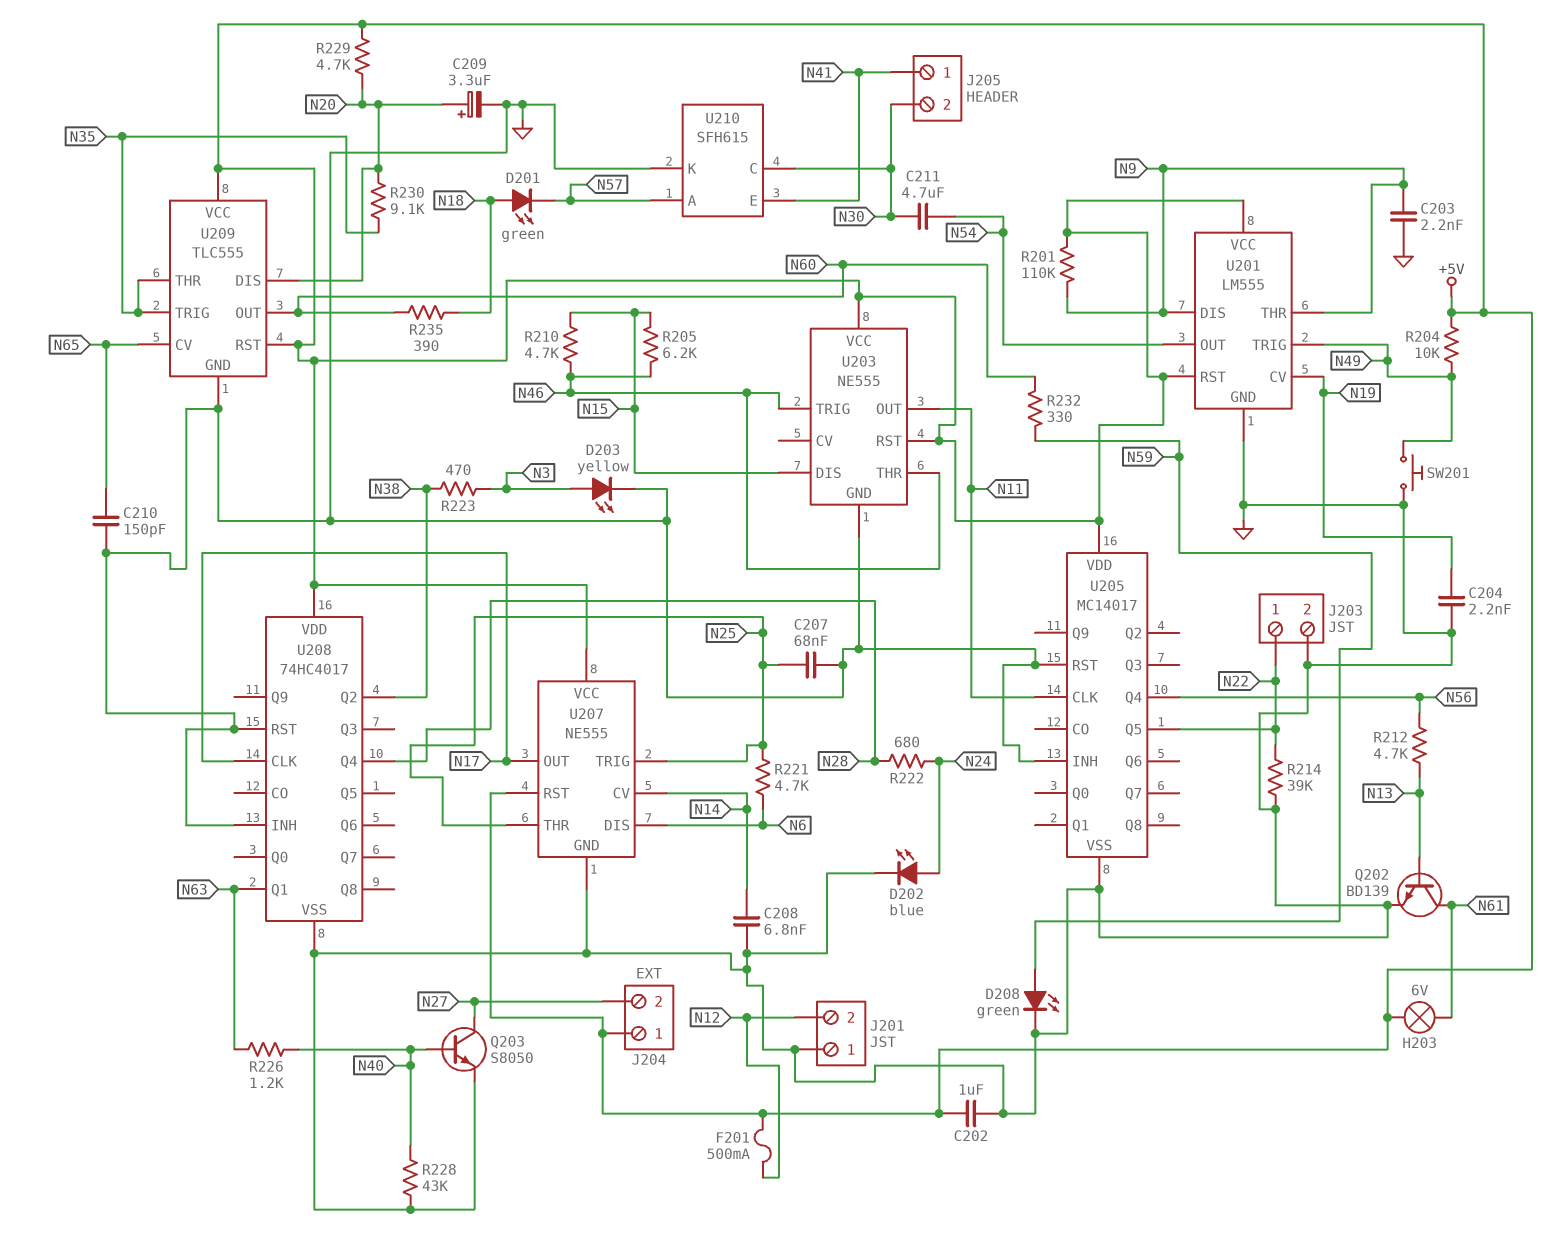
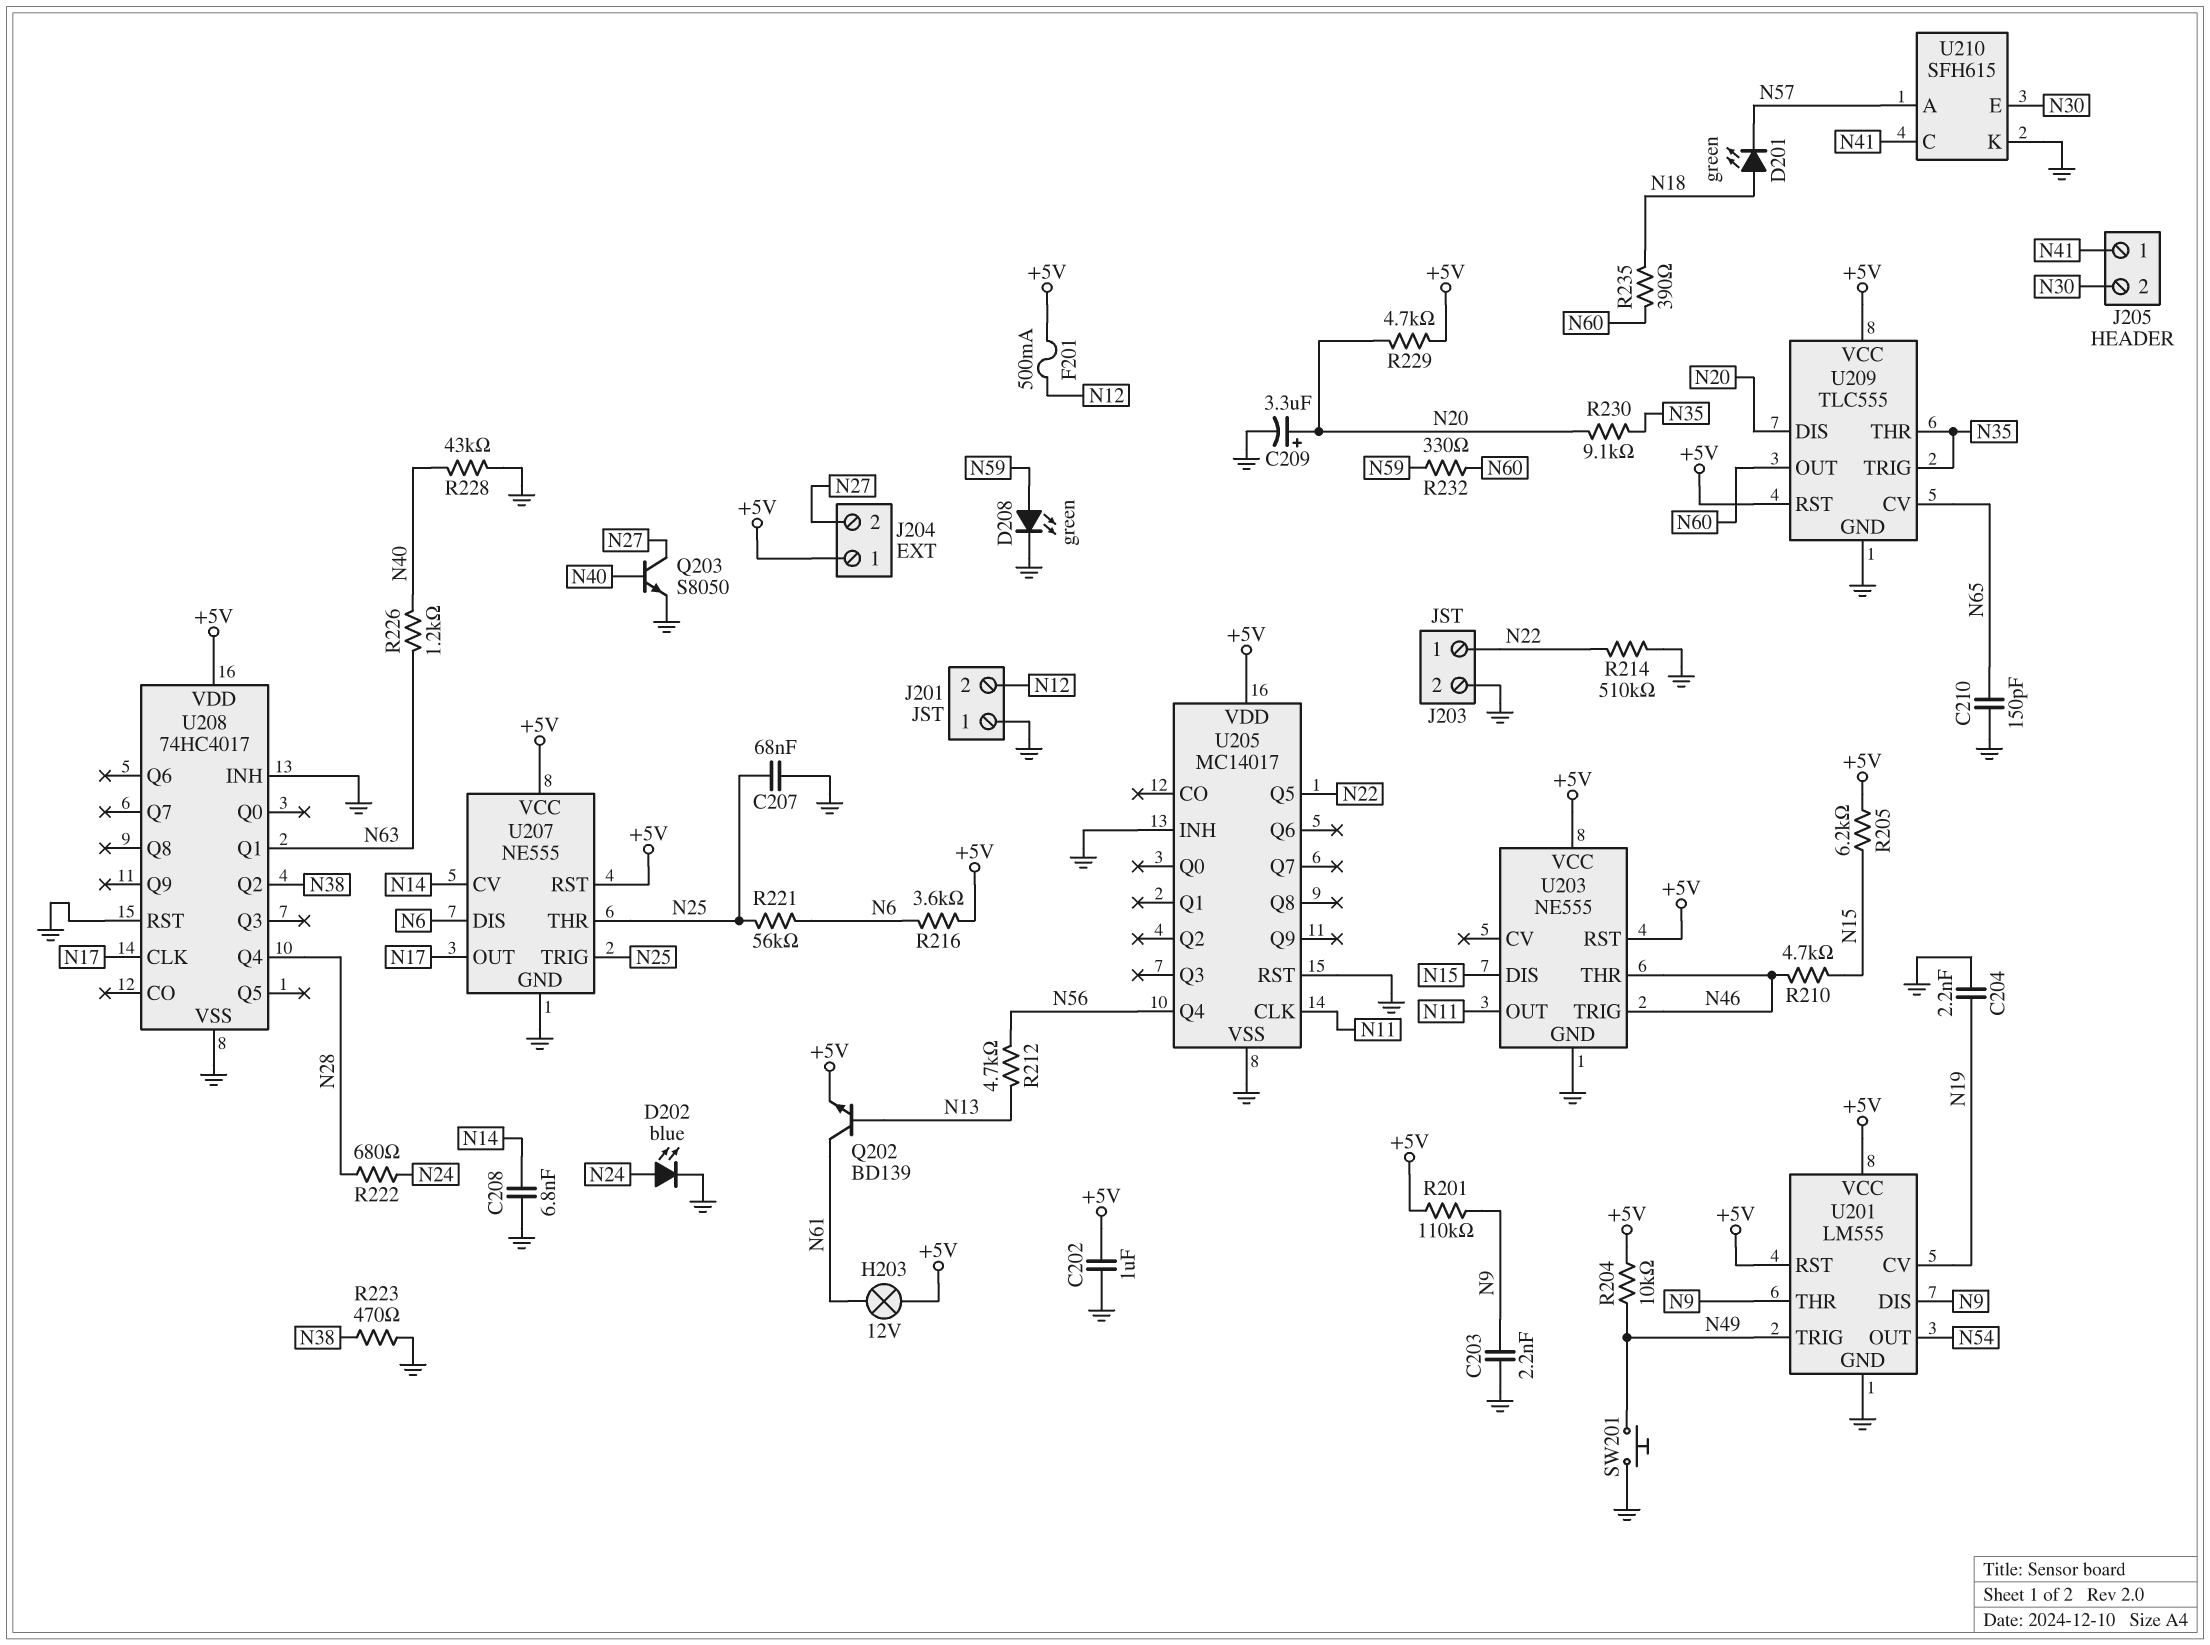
C211: 4.7uF (N30, N54) -> none
D203: LED yellow (A N3, K GND) -> none
H203: lamp 6V (+5V, N61) -> lamp 12V (+5V, N61)
Q202: NPN BD139 (B N13, C N61, E GND) -> NPN BD139 (B N13, C N61, E +5V)
R205: 6.2k (N15, N46) -> 6.2k (+5V, N15)
R214: 39k (GND, N22) -> 510k (GND, N22)
R216: none -> 3.6k (+5V, N6)
R221: 4.7k (N6, N25) -> 56k (N6, N25)
R223: 470 (N3, N38) -> 470 (GND, N38)
U210 pin C: N30 -> N41
U210 pin E: N41 -> N30

